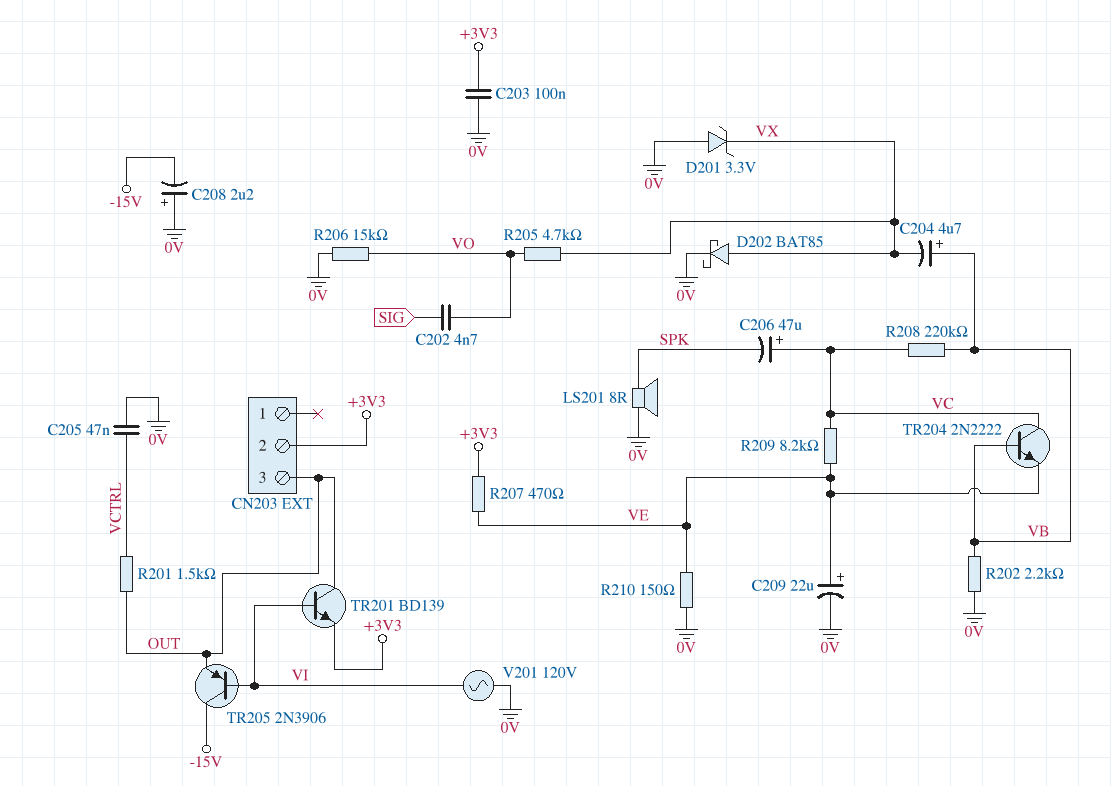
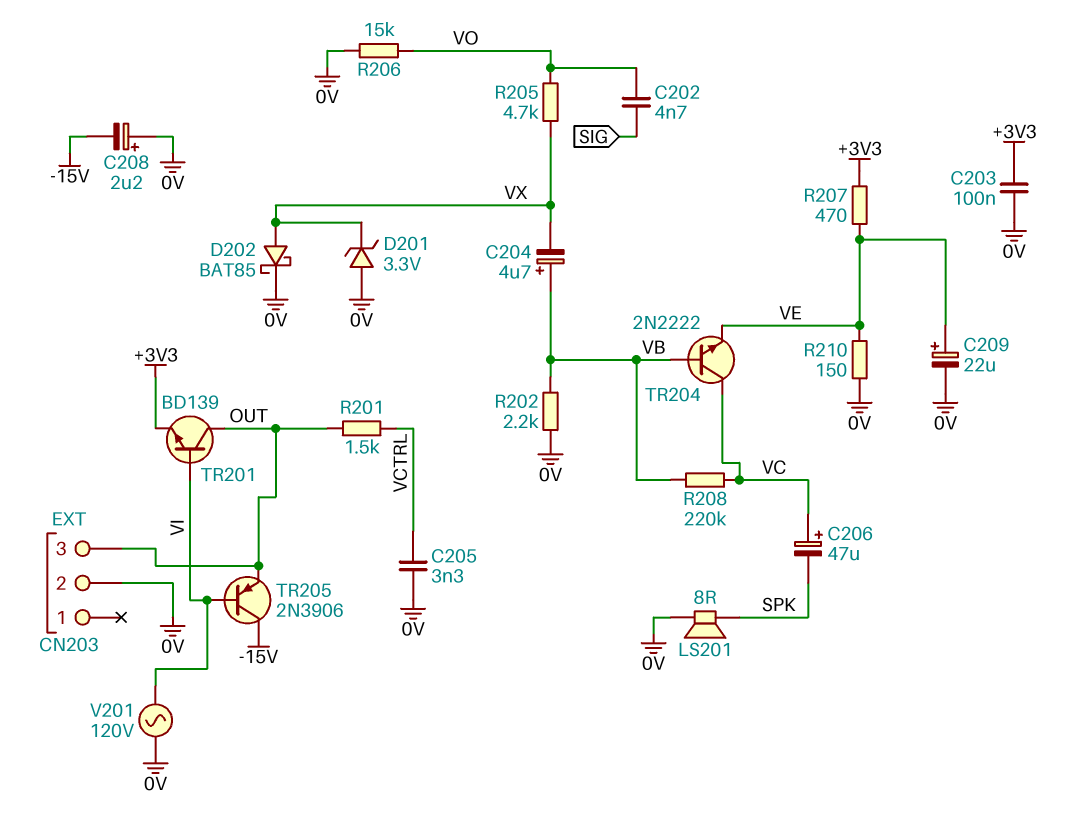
C205: 47nF (0V, VCTRL) -> 3.3nF (0V, VCTRL)
CN203 pin 2: +3V3 -> 0V
R209: 8.2k (VC, VE) -> none

